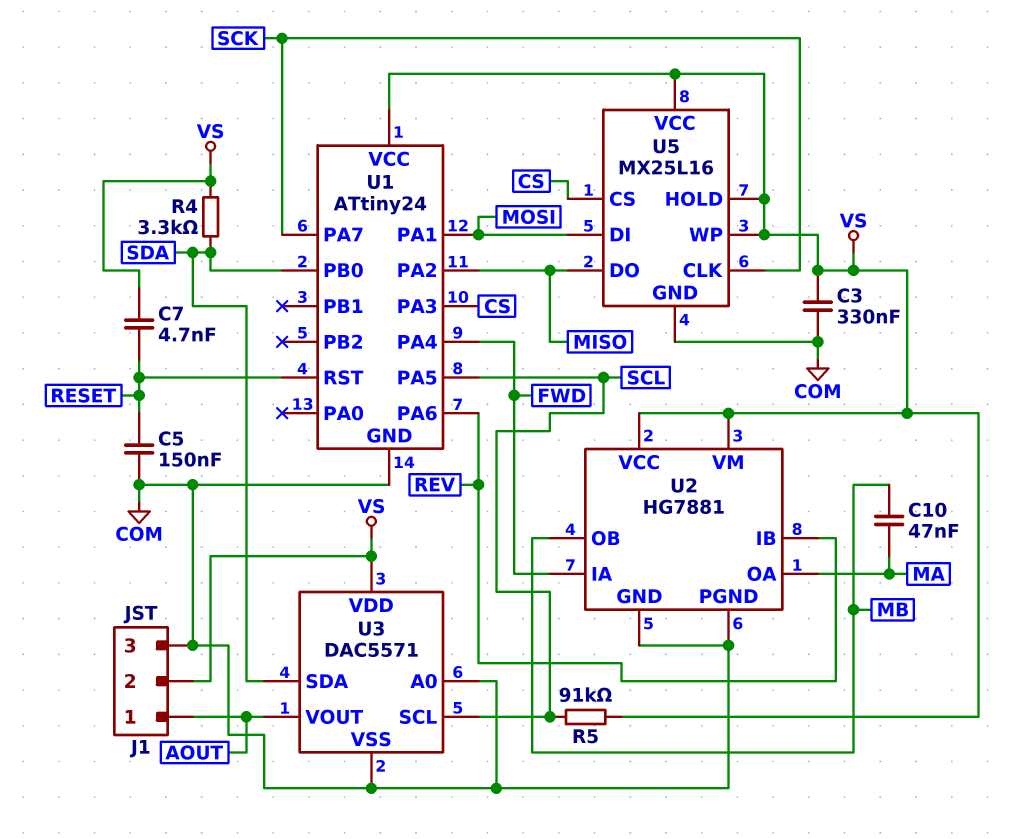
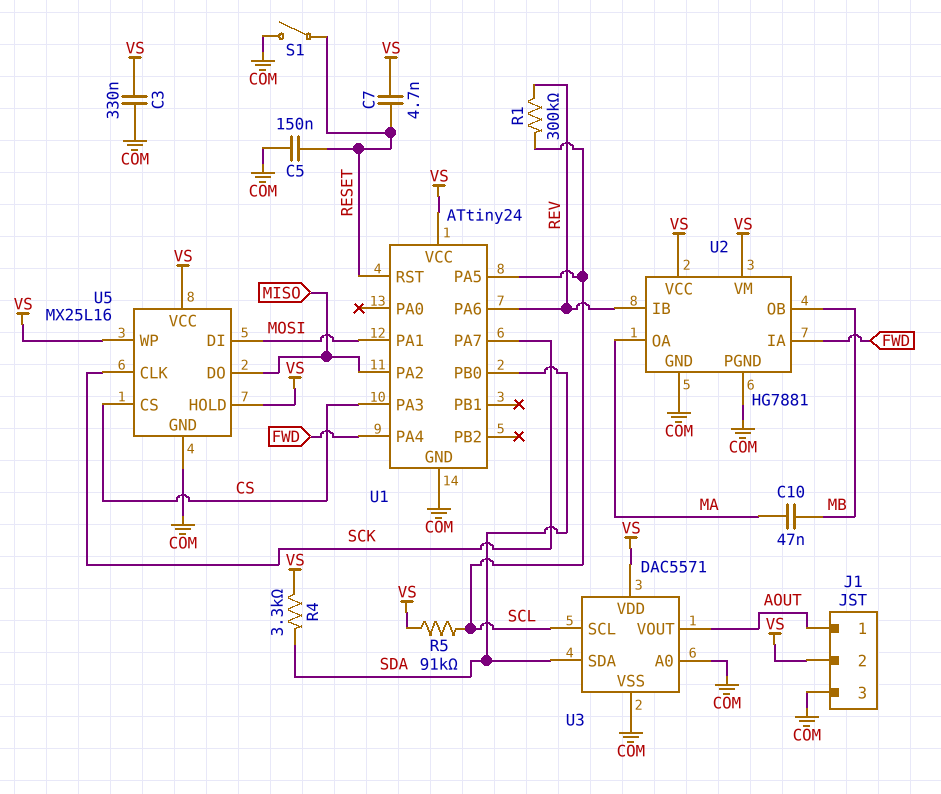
R1: none -> 300k (REV, SCL)
S1: none -> switch (COM, RESET)

